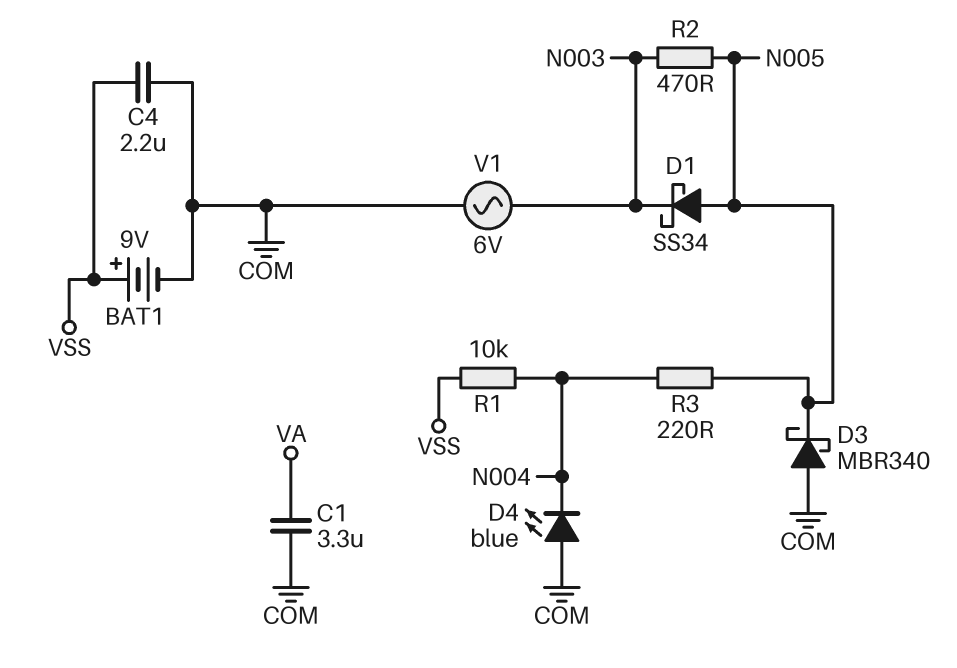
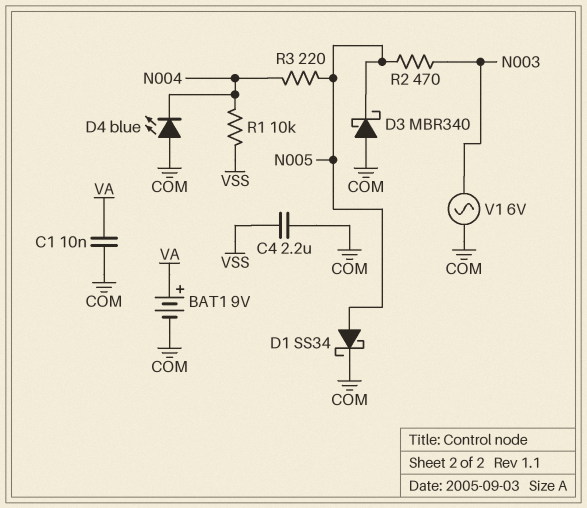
BAT1: 9V (plus VSS, minus COM) -> 9V (plus VA, minus COM)
C1: 3.3uF (COM, VA) -> 10nF (COM, VA)
D1: schottky SS34 (A N005, K N003) -> schottky SS34 (A N005, K COM)

